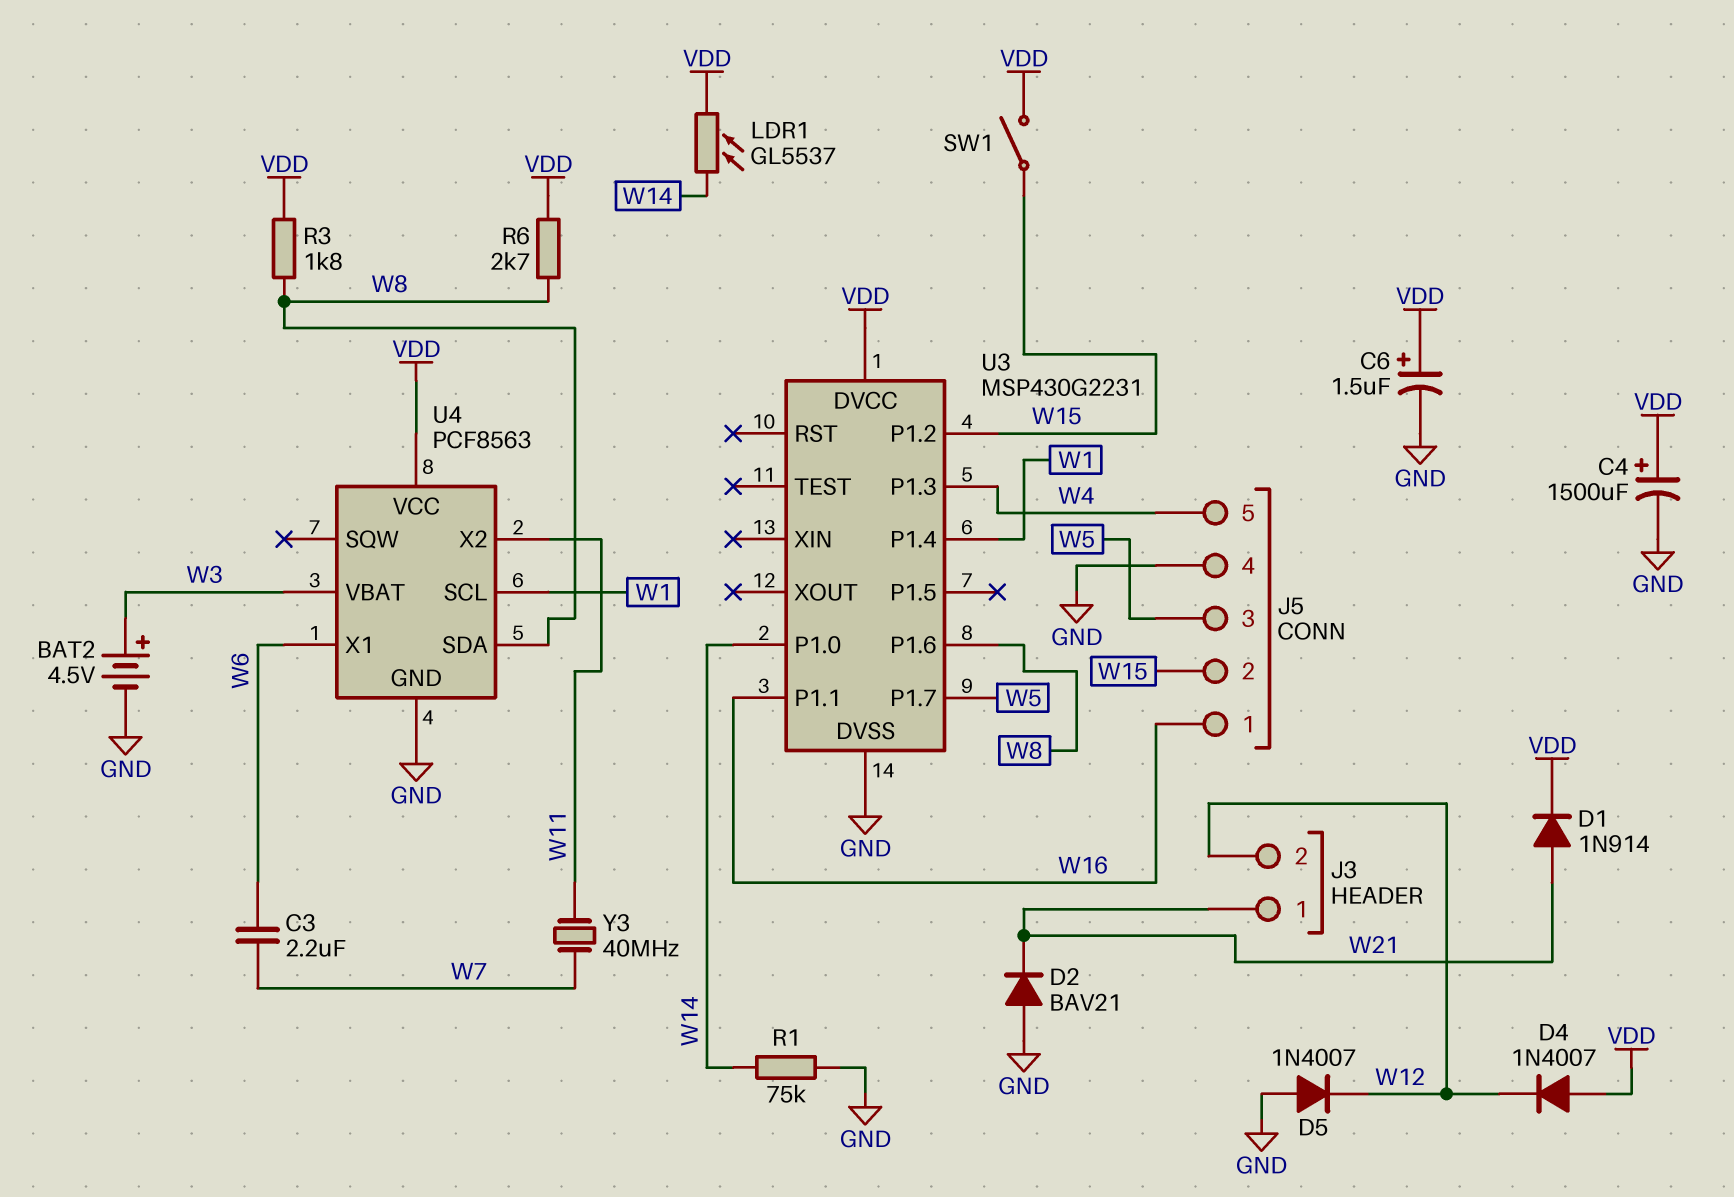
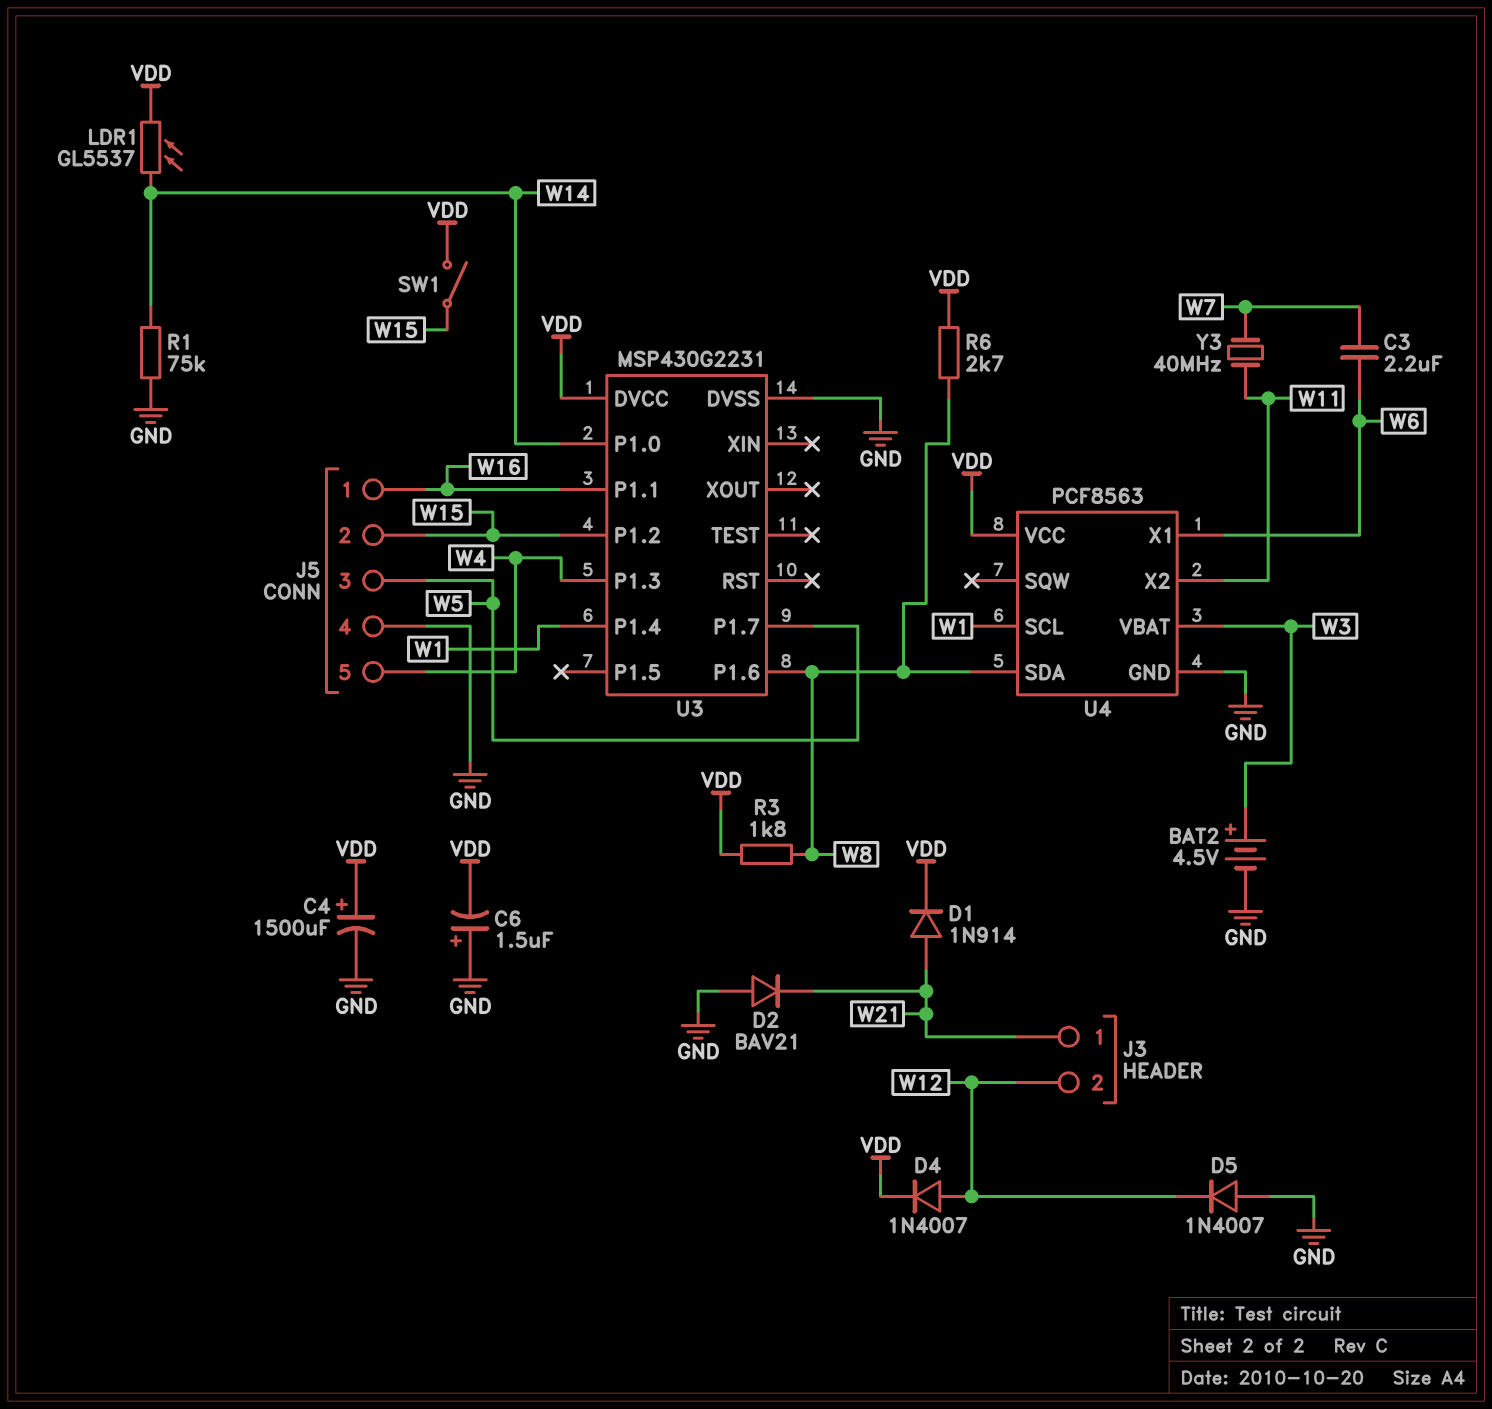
C6: 1.5uF (plus VDD, minus GND) -> 1.5uF (plus GND, minus VDD)
D4: diode 1N4007 (A VDD, K W12) -> diode 1N4007 (A W12, K VDD)

